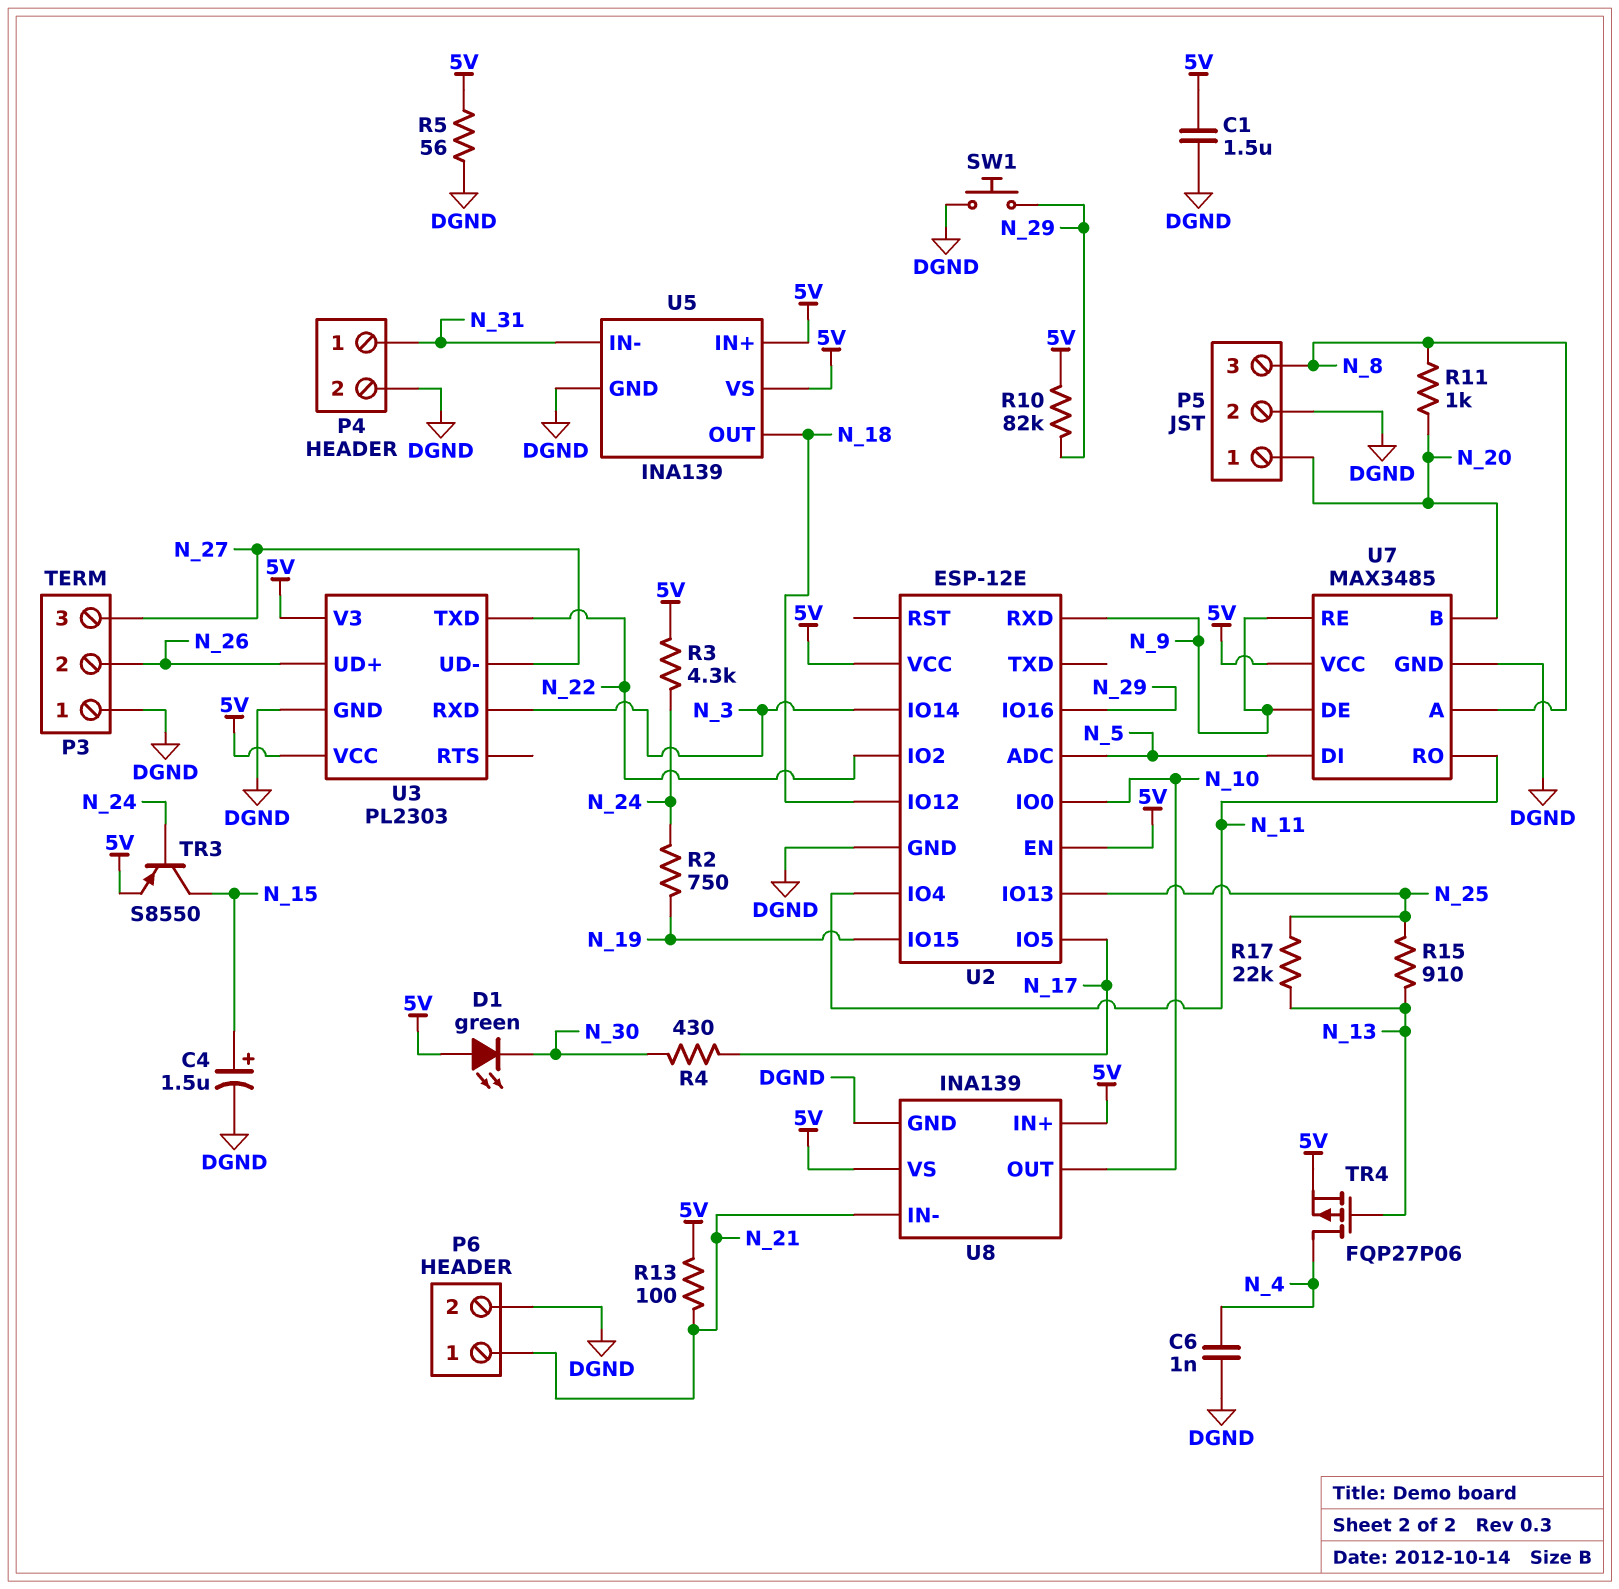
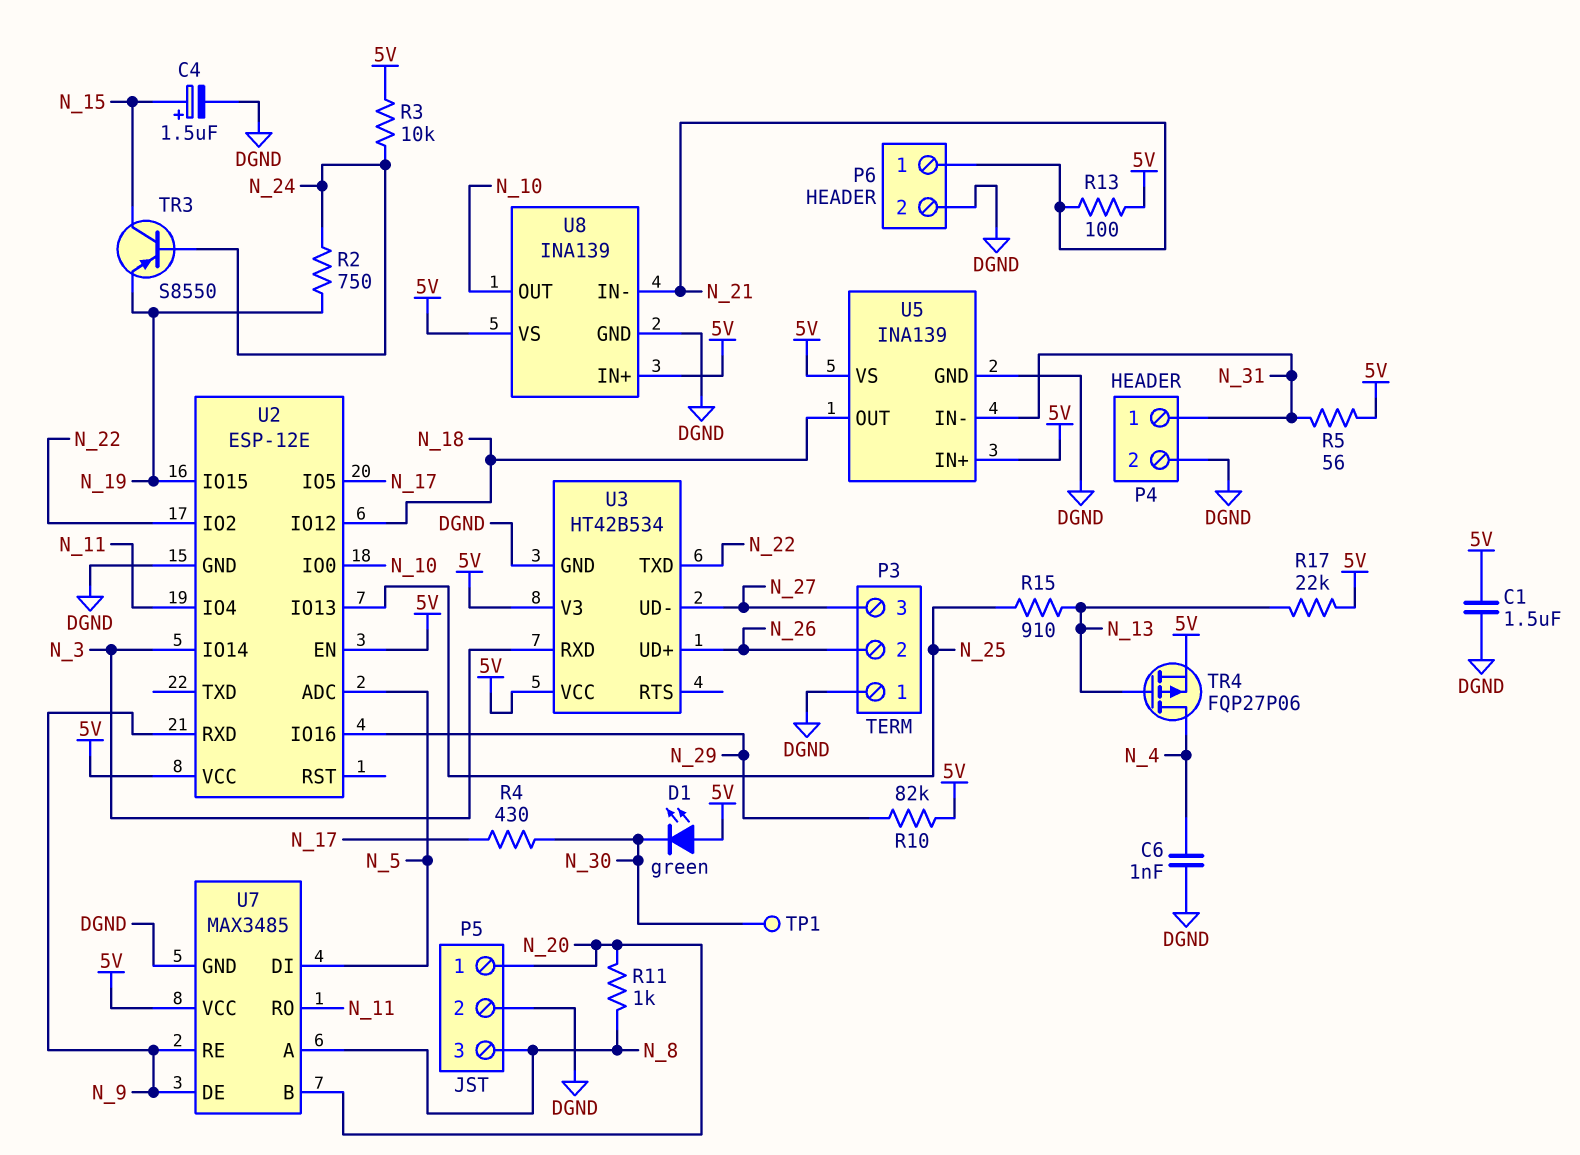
R3: 4.3k (5V, N_24) -> 10k (5V, N_24)
R5: 56 (5V, DGND) -> 56 (5V, N_31)
R17: 22k (N_13, N_25) -> 22k (5V, N_13)
SW1: button (DGND, N_29) -> none
TP1: none -> test point (N_30)
TR3: PNP S8550 (B N_24, C N_15, E 5V) -> PNP S8550 (B N_24, C N_15, E N_19)
U3: PL2303 -> HT42B534

